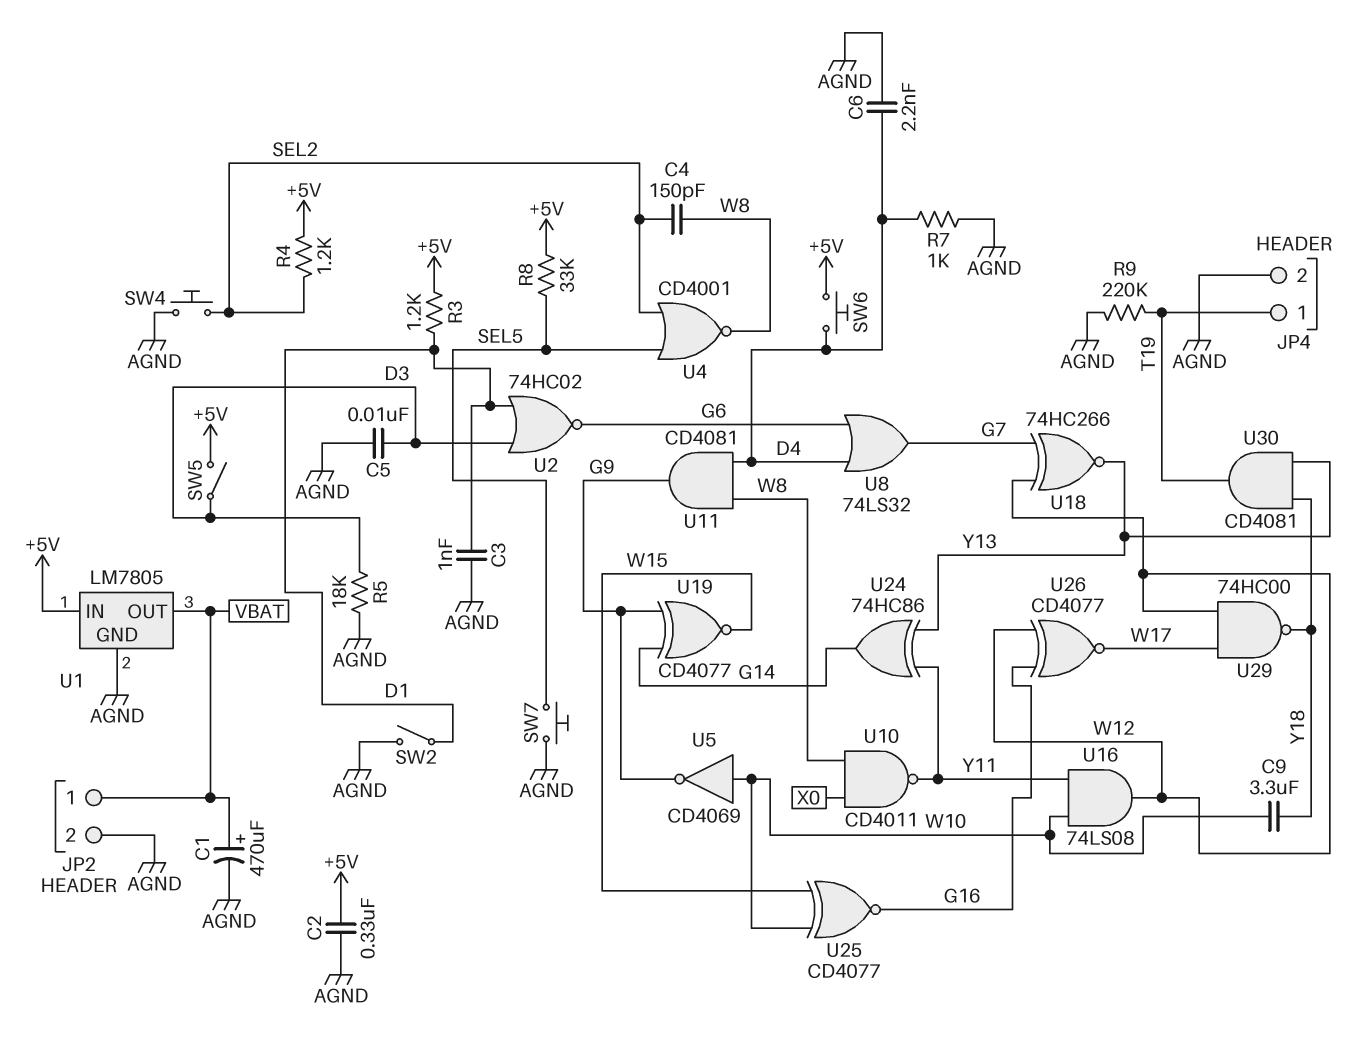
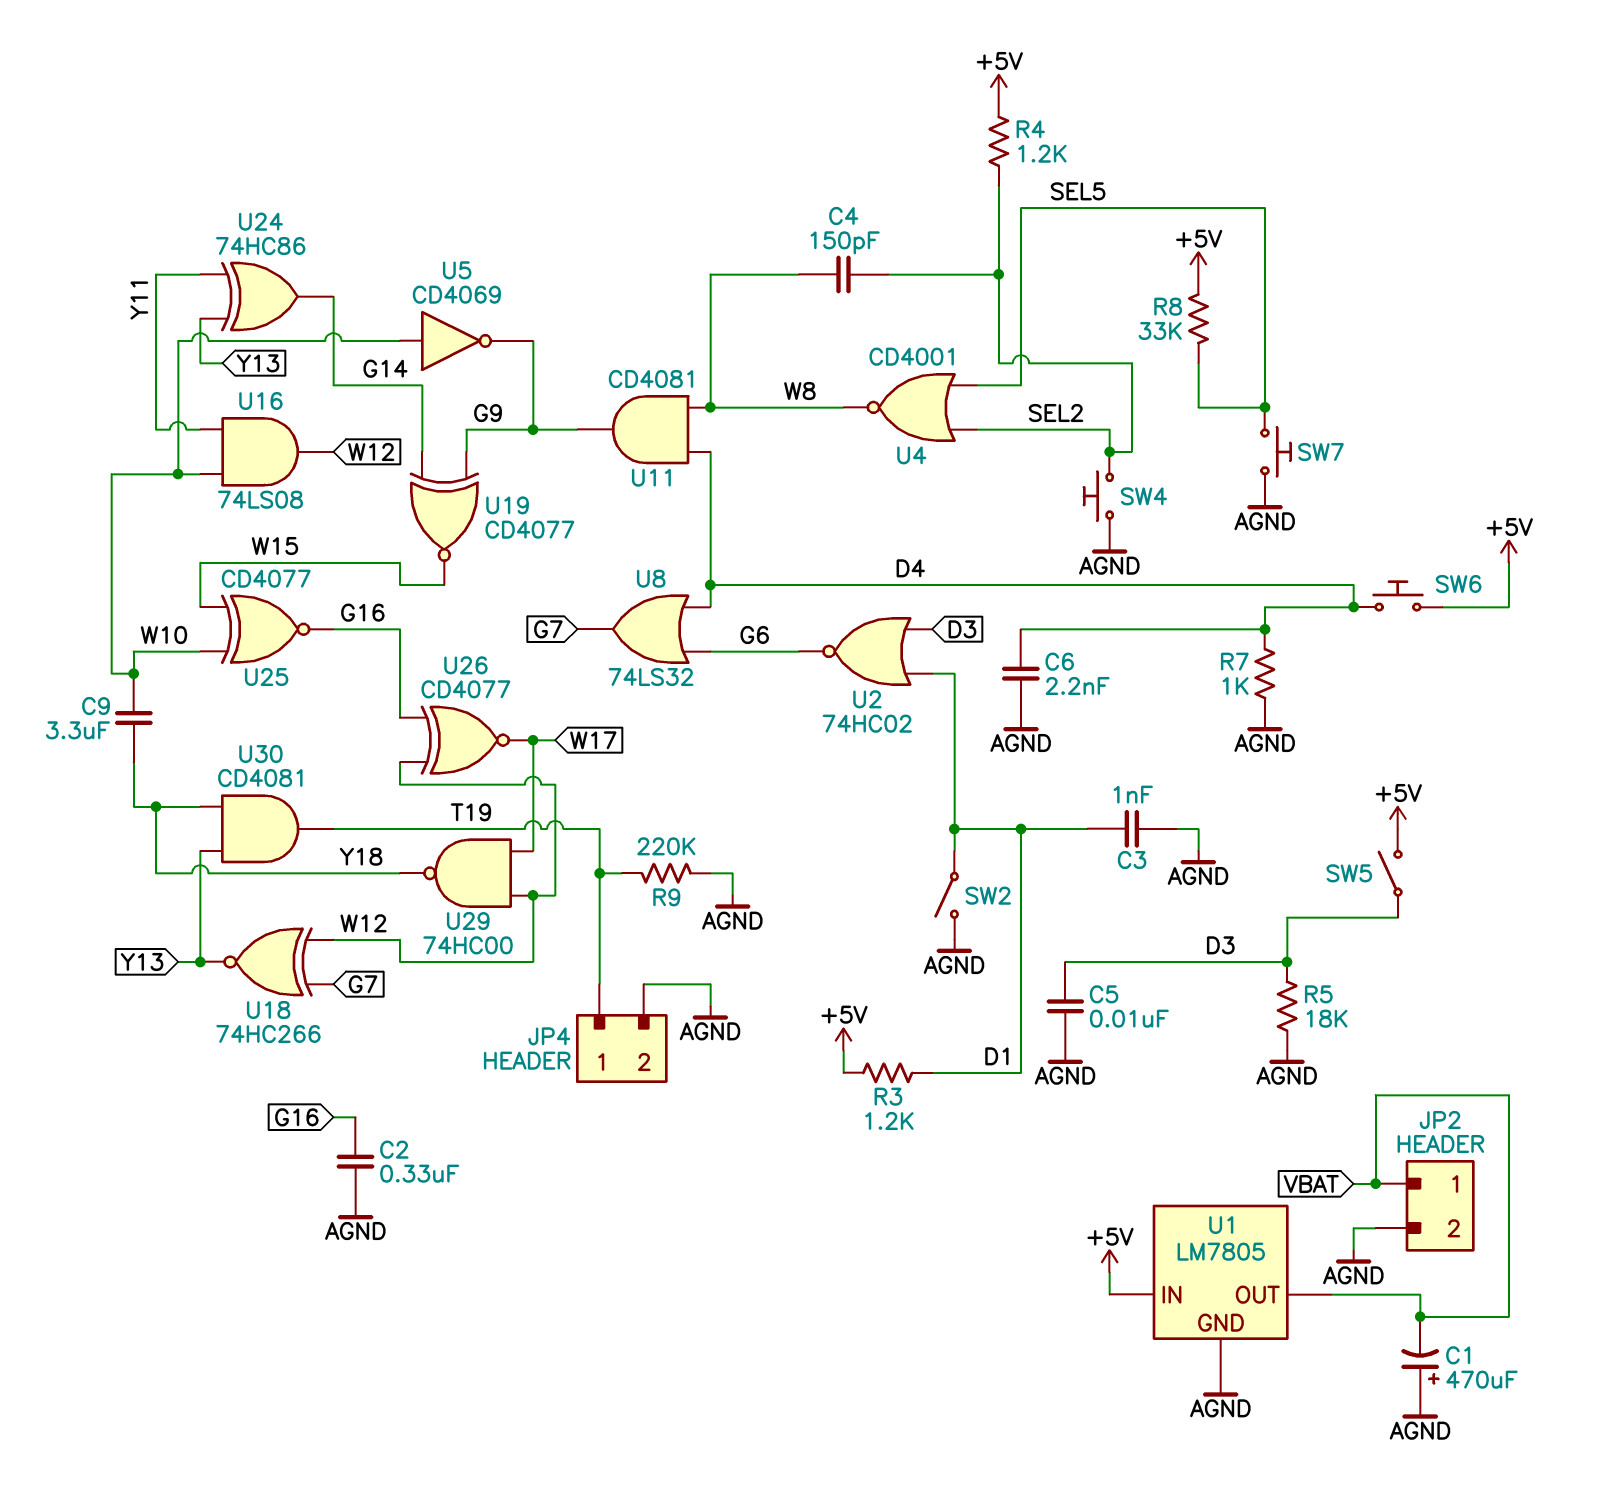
C1: 470uF (plus VBAT, minus AGND) -> 470uF (plus AGND, minus VBAT)
C2: 330nF (+5V, AGND) -> 330nF (AGND, G16)
U10: NAND CD4011 (in W8, in X0, out Y11) -> none

